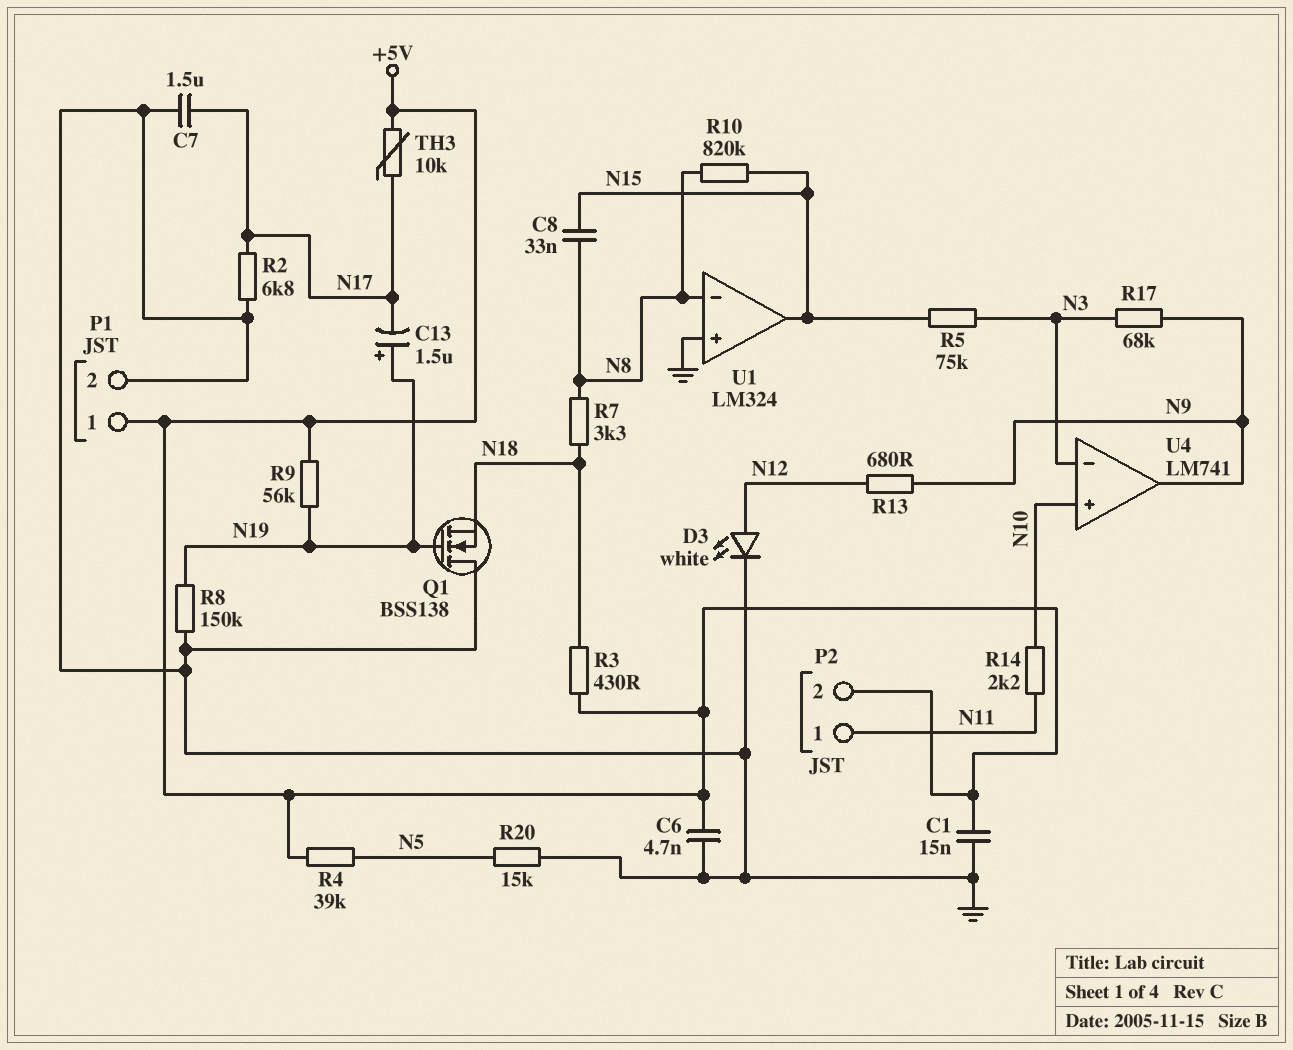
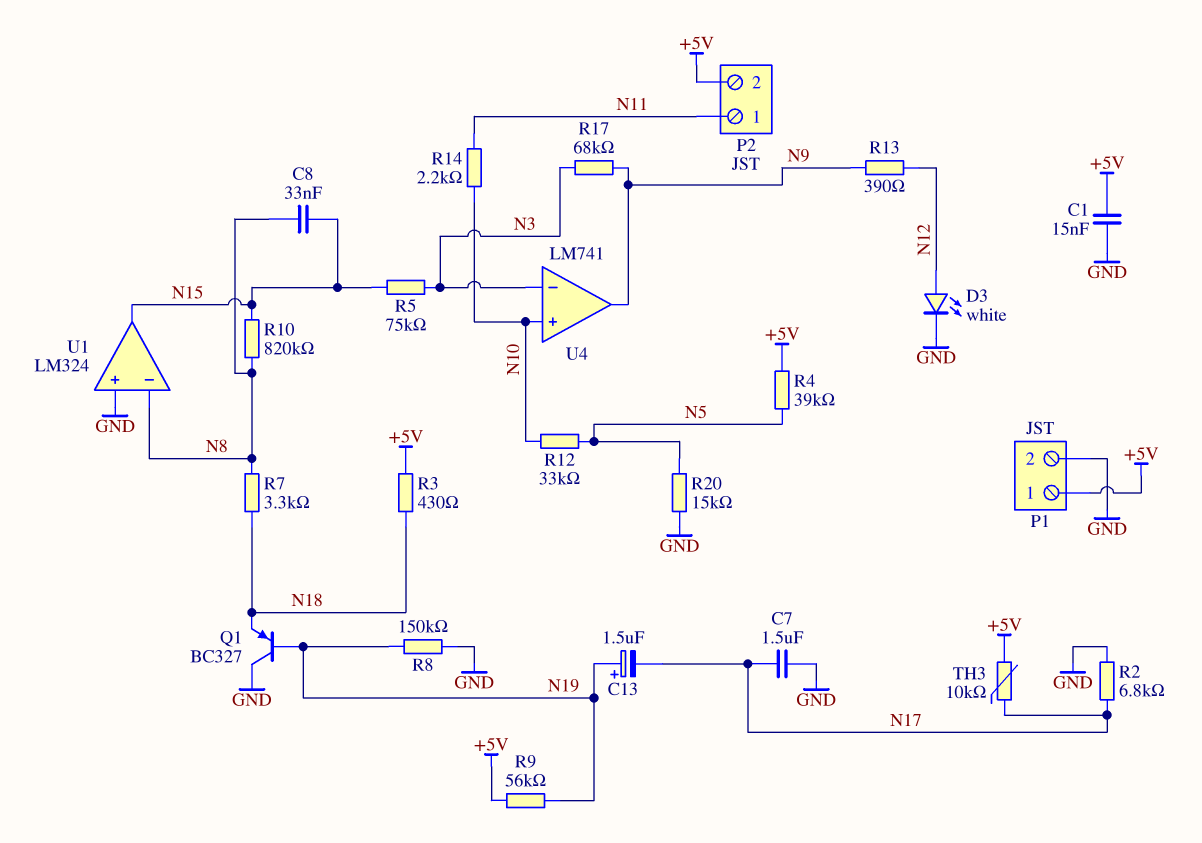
C6: 4.7nF (+5V, GND) -> none
Q1: NMOS BSS138 (G N19, D GND, S N18) -> PNP BC327 (B N19, C GND, E N18)
R12: none -> 33k (N5, N10)
R13: 680 (N9, N12) -> 390 (N9, N12)

